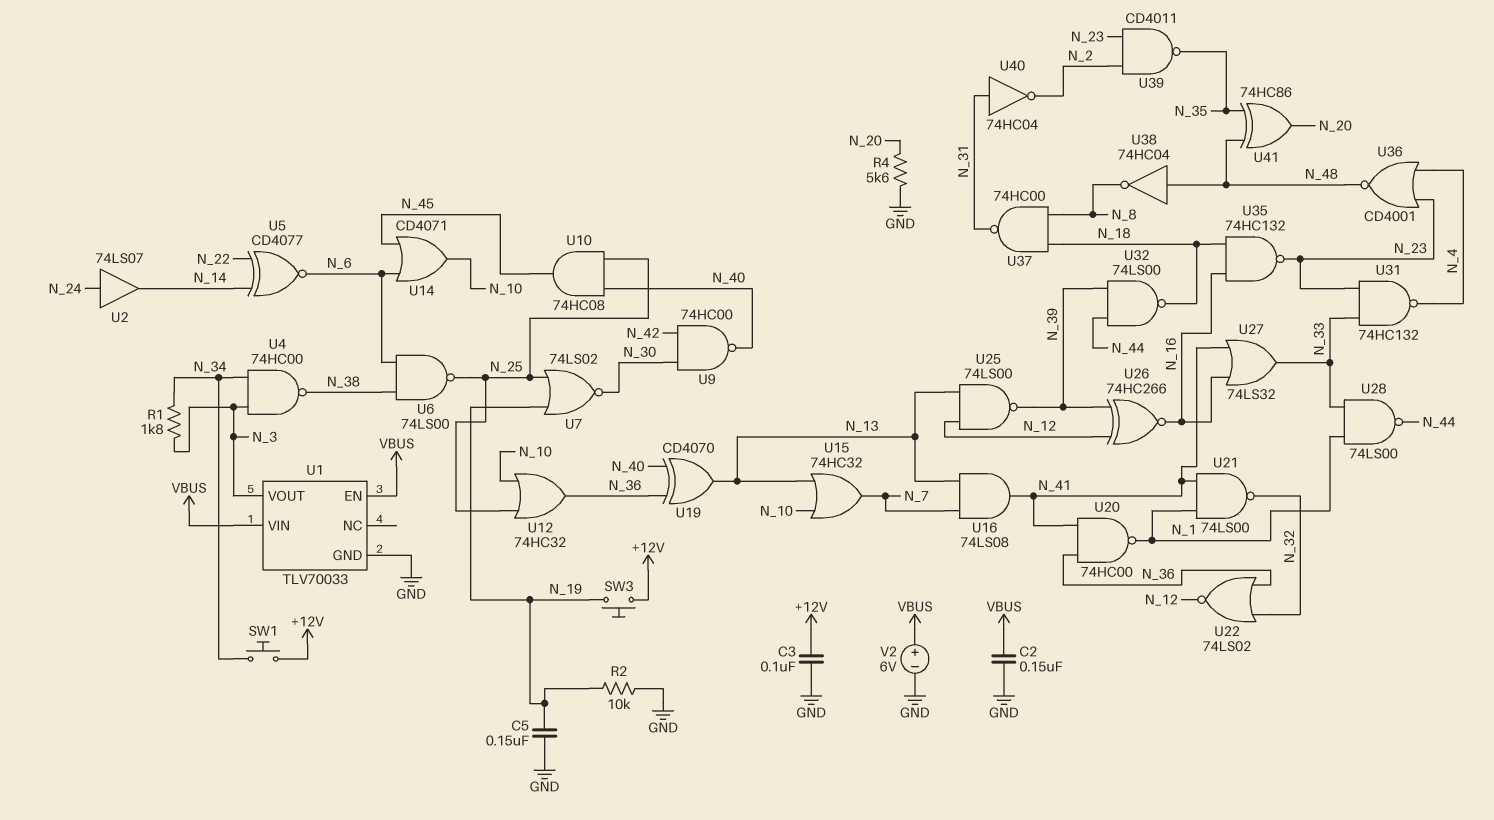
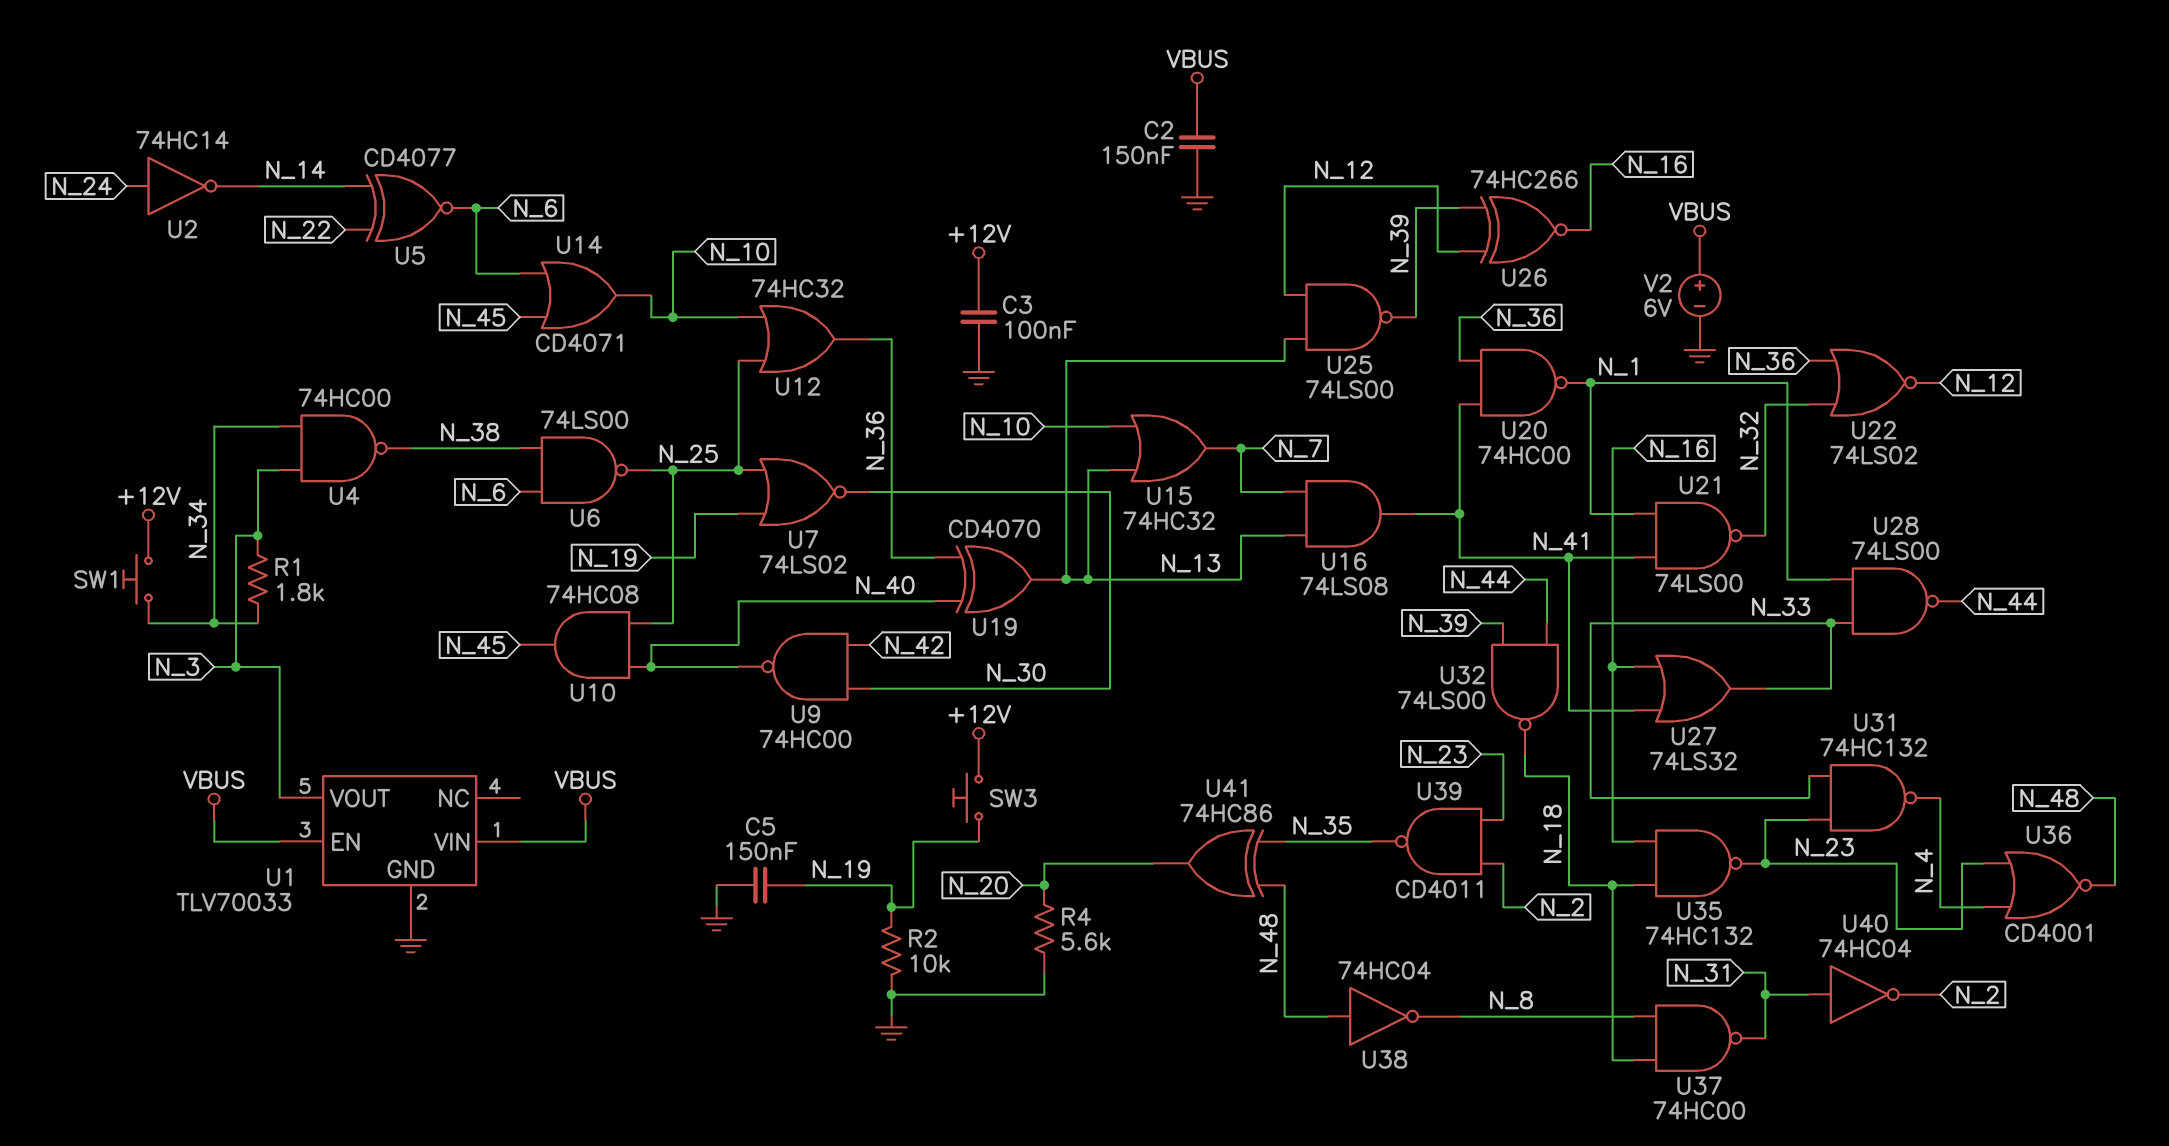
U2: buffer 74LS07 (in N_24, out N_14) -> NOT 74HC14 (in N_24, out N_14)

